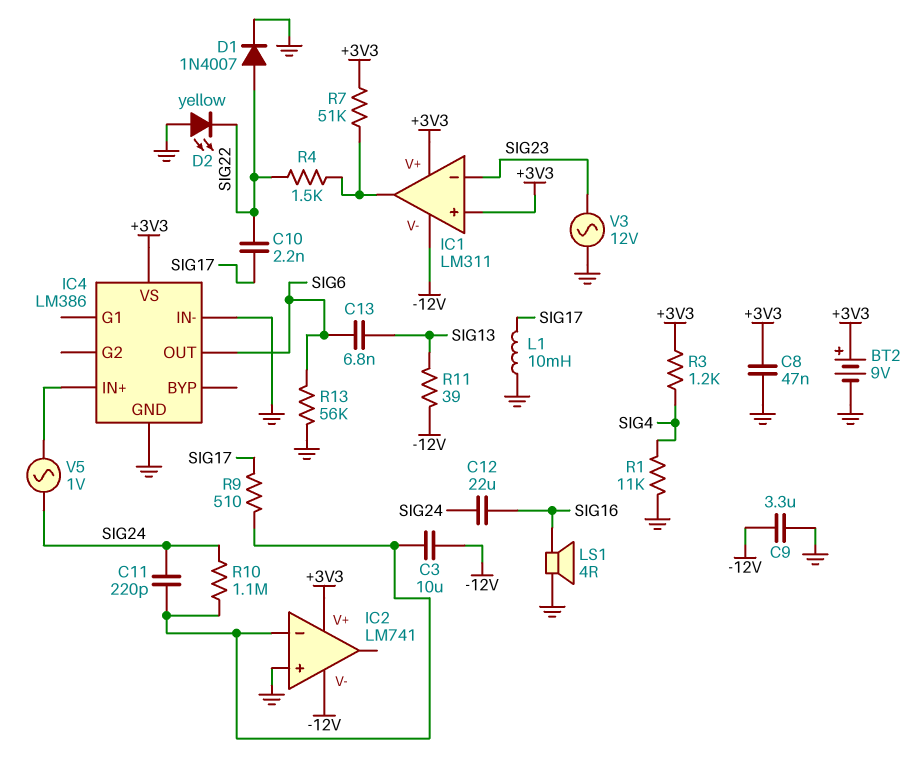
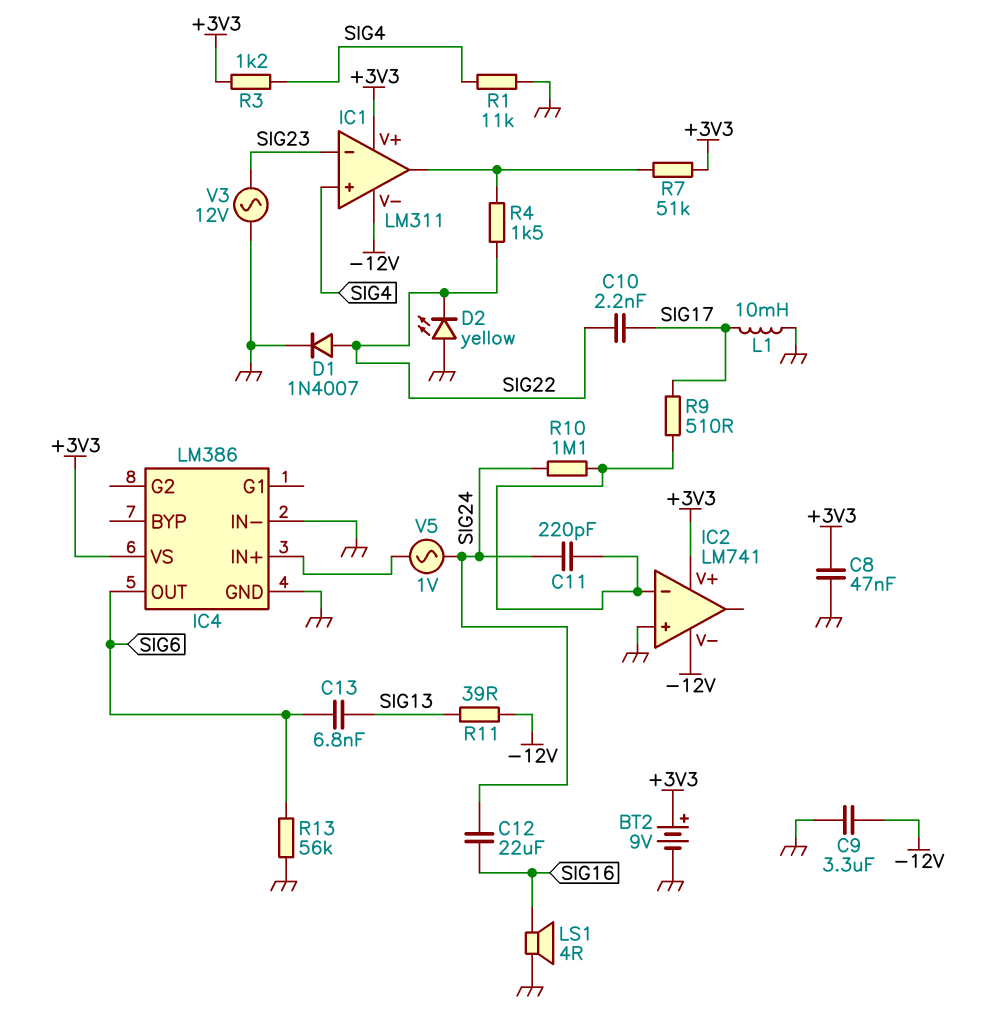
C3: 10uF (-12V, IC2/in-) -> none
IC1 pin in+: +3V3 -> SIG4

